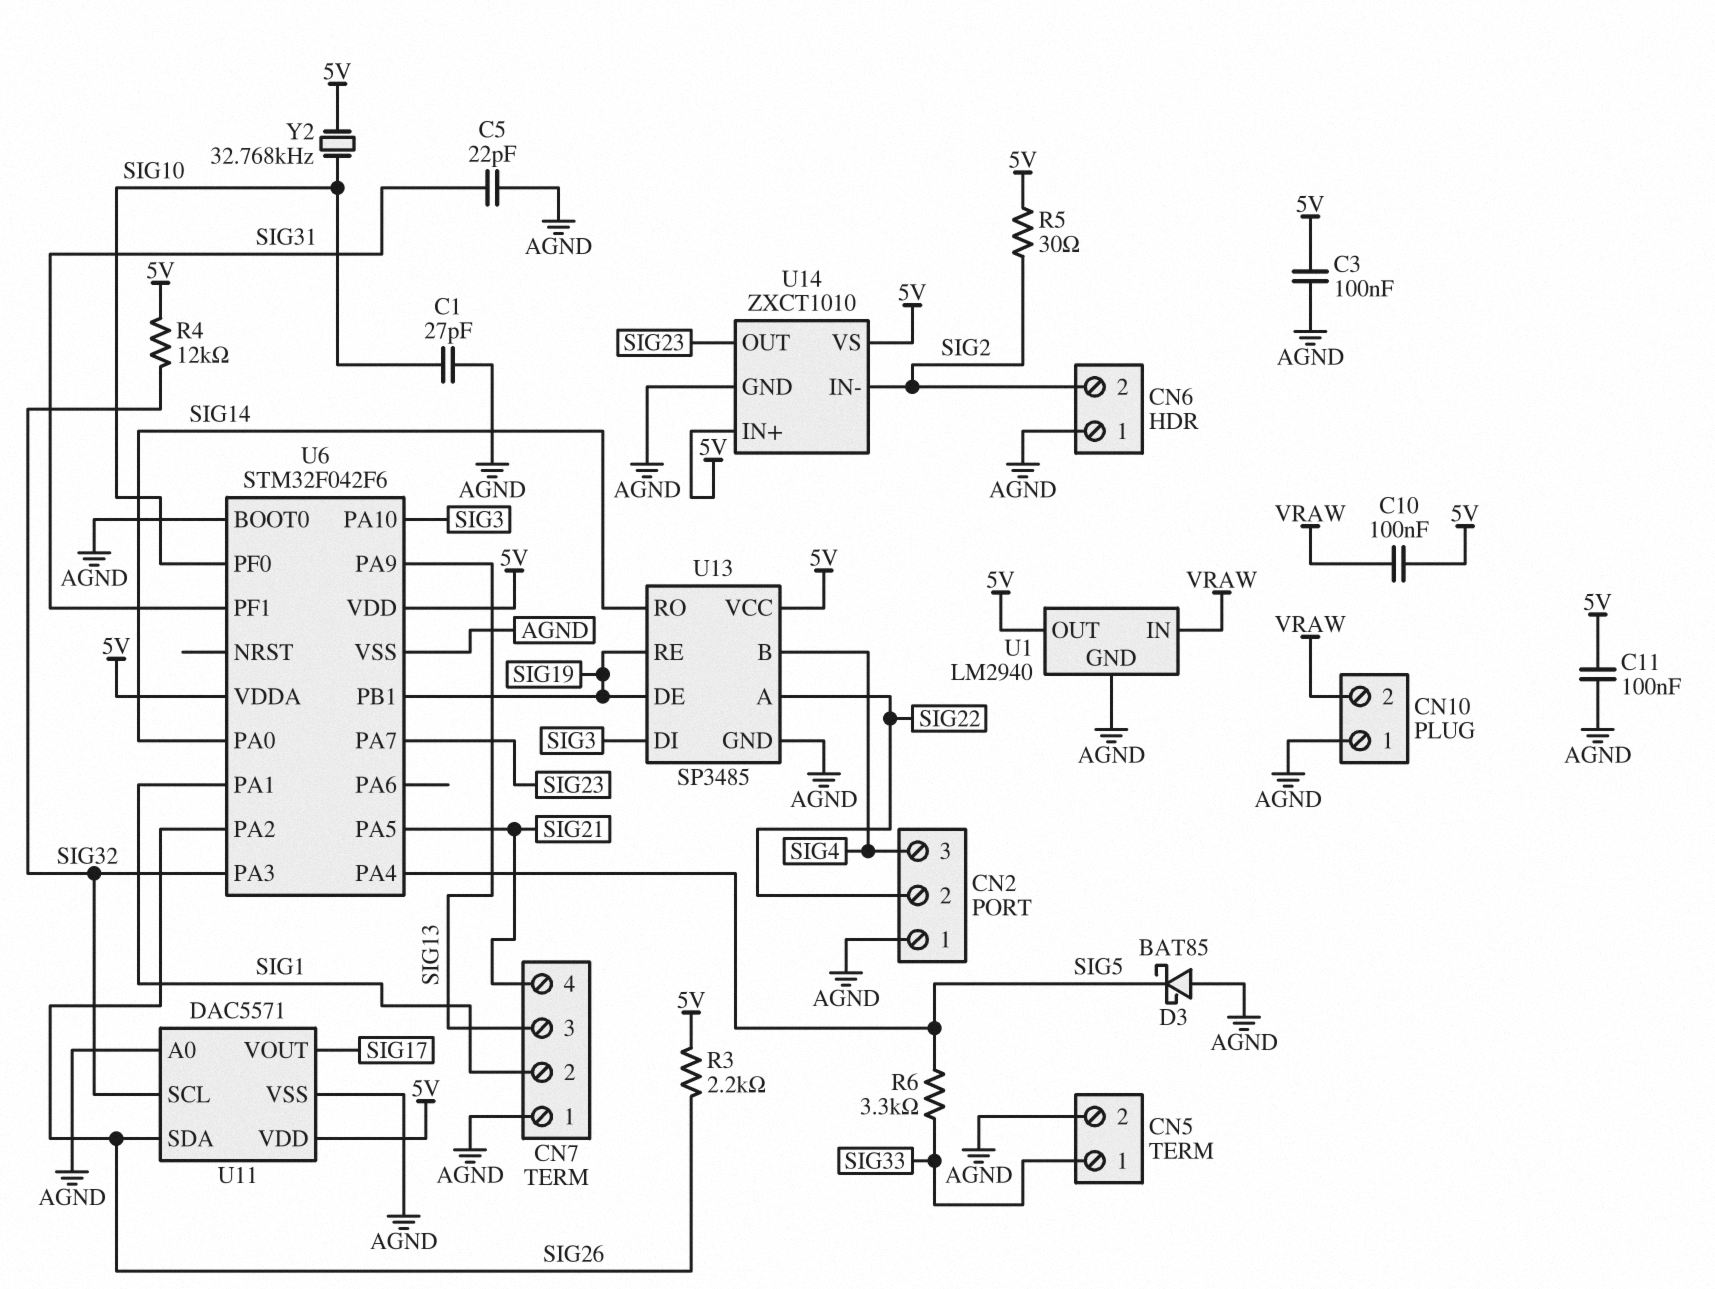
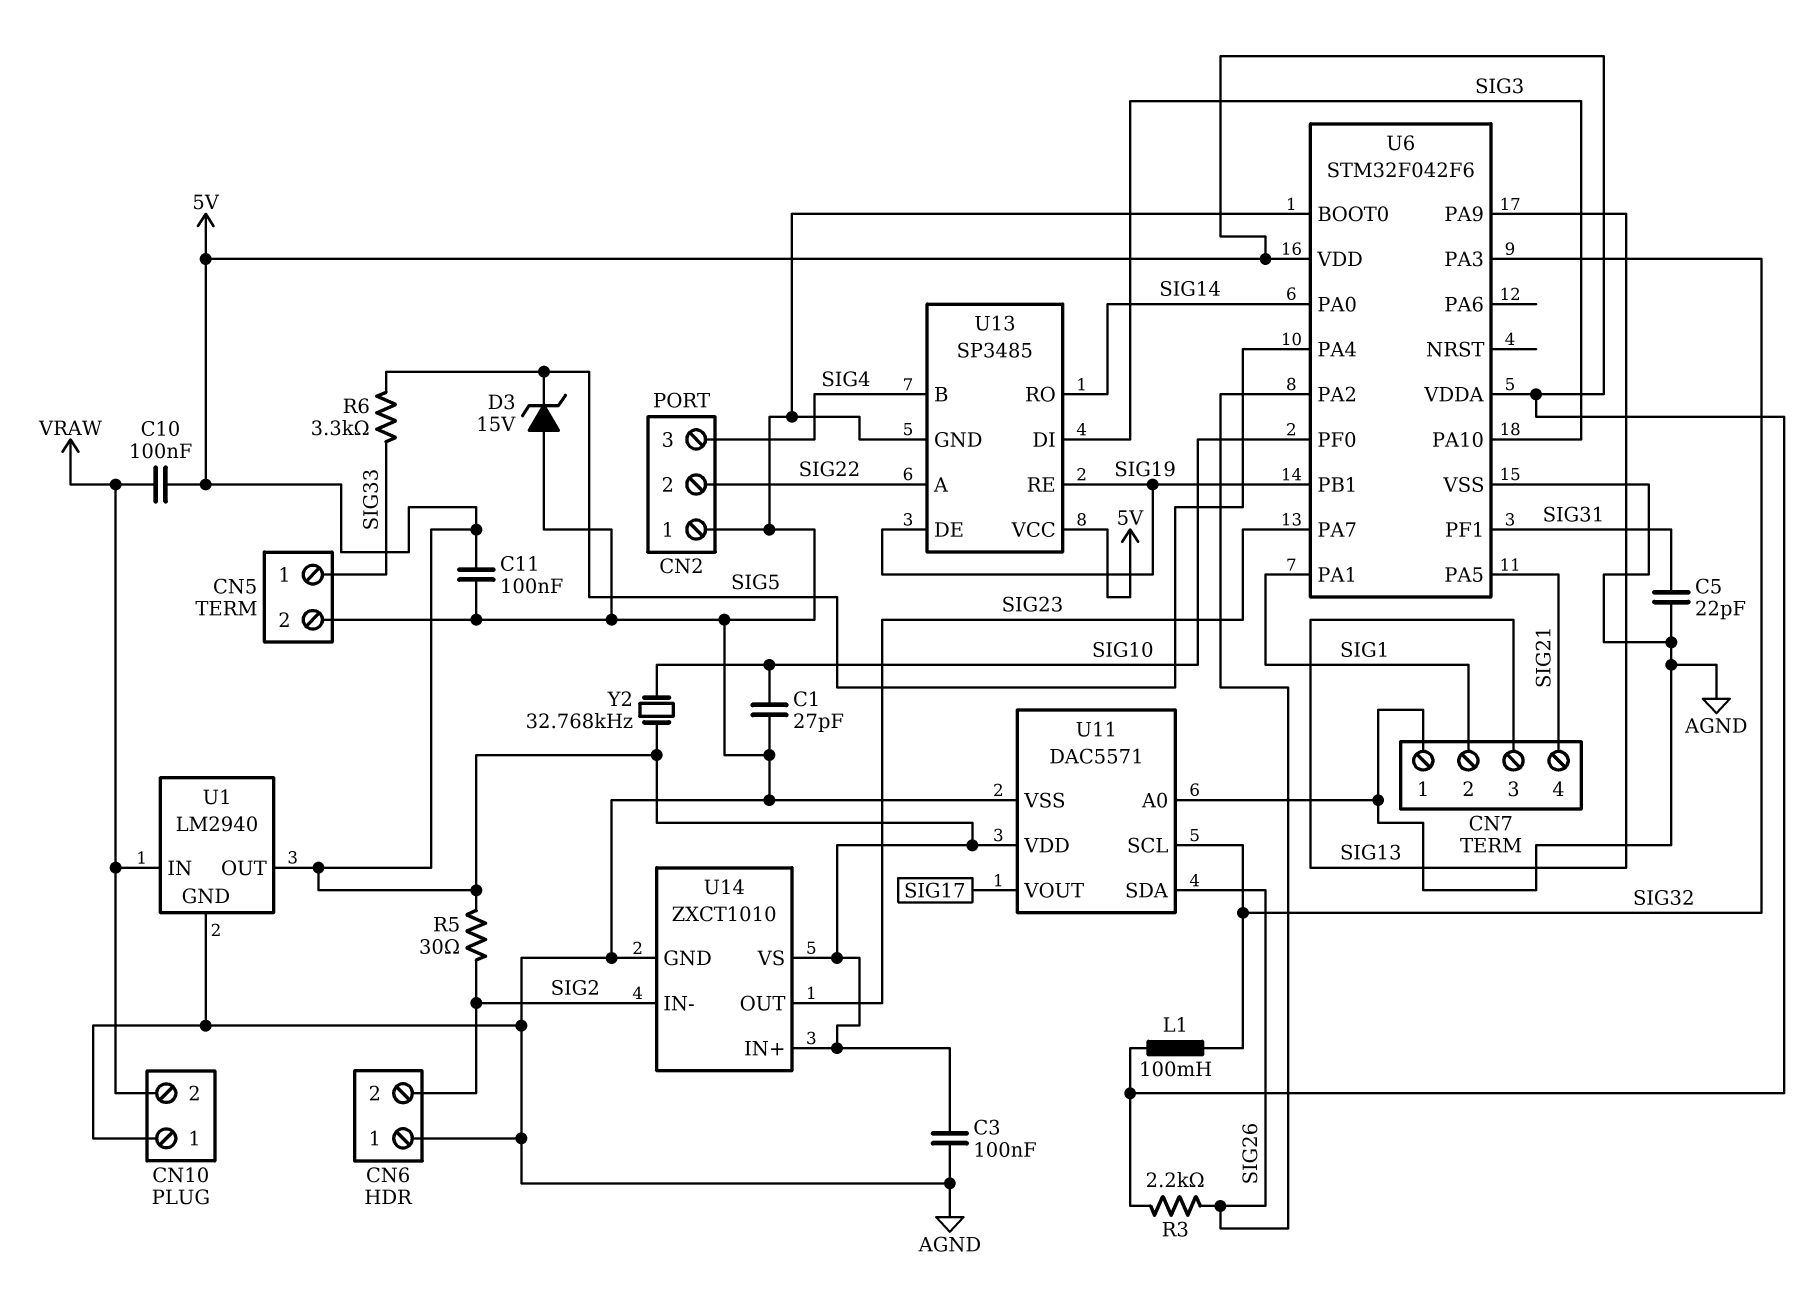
D3: schottky BAT85 (A AGND, K SIG5) -> zener 15V (A AGND, K SIG5)
L1: none -> 100mH (5V, SIG32)
R4: 12k (5V, SIG32) -> none

